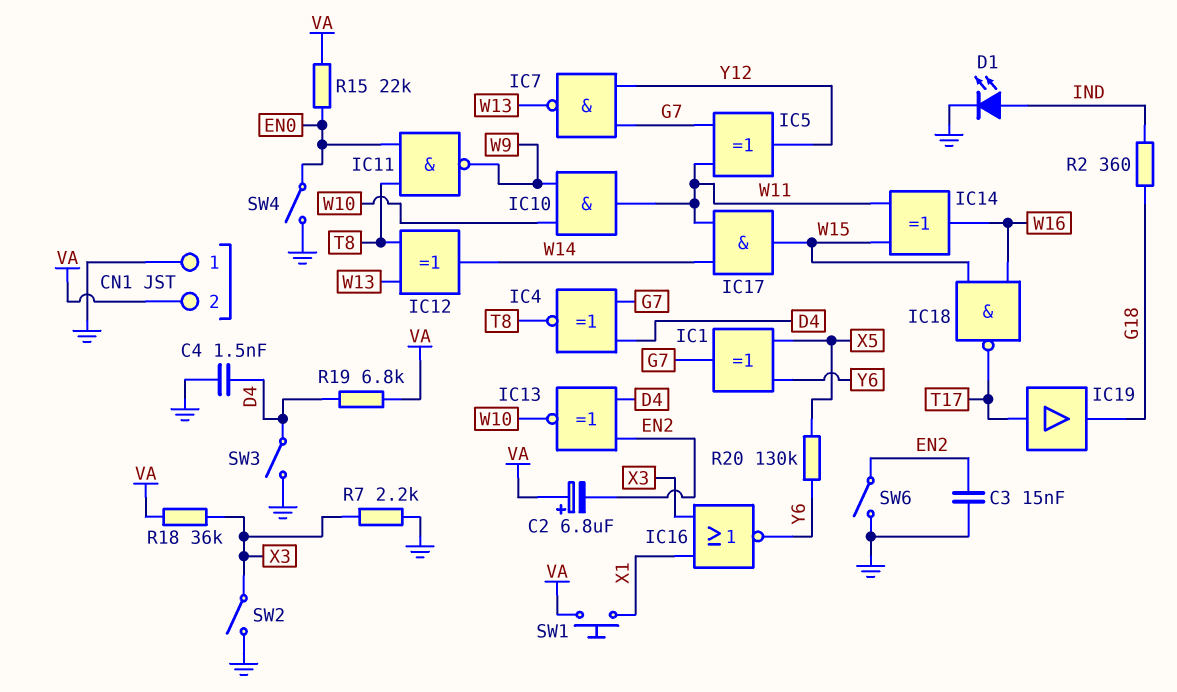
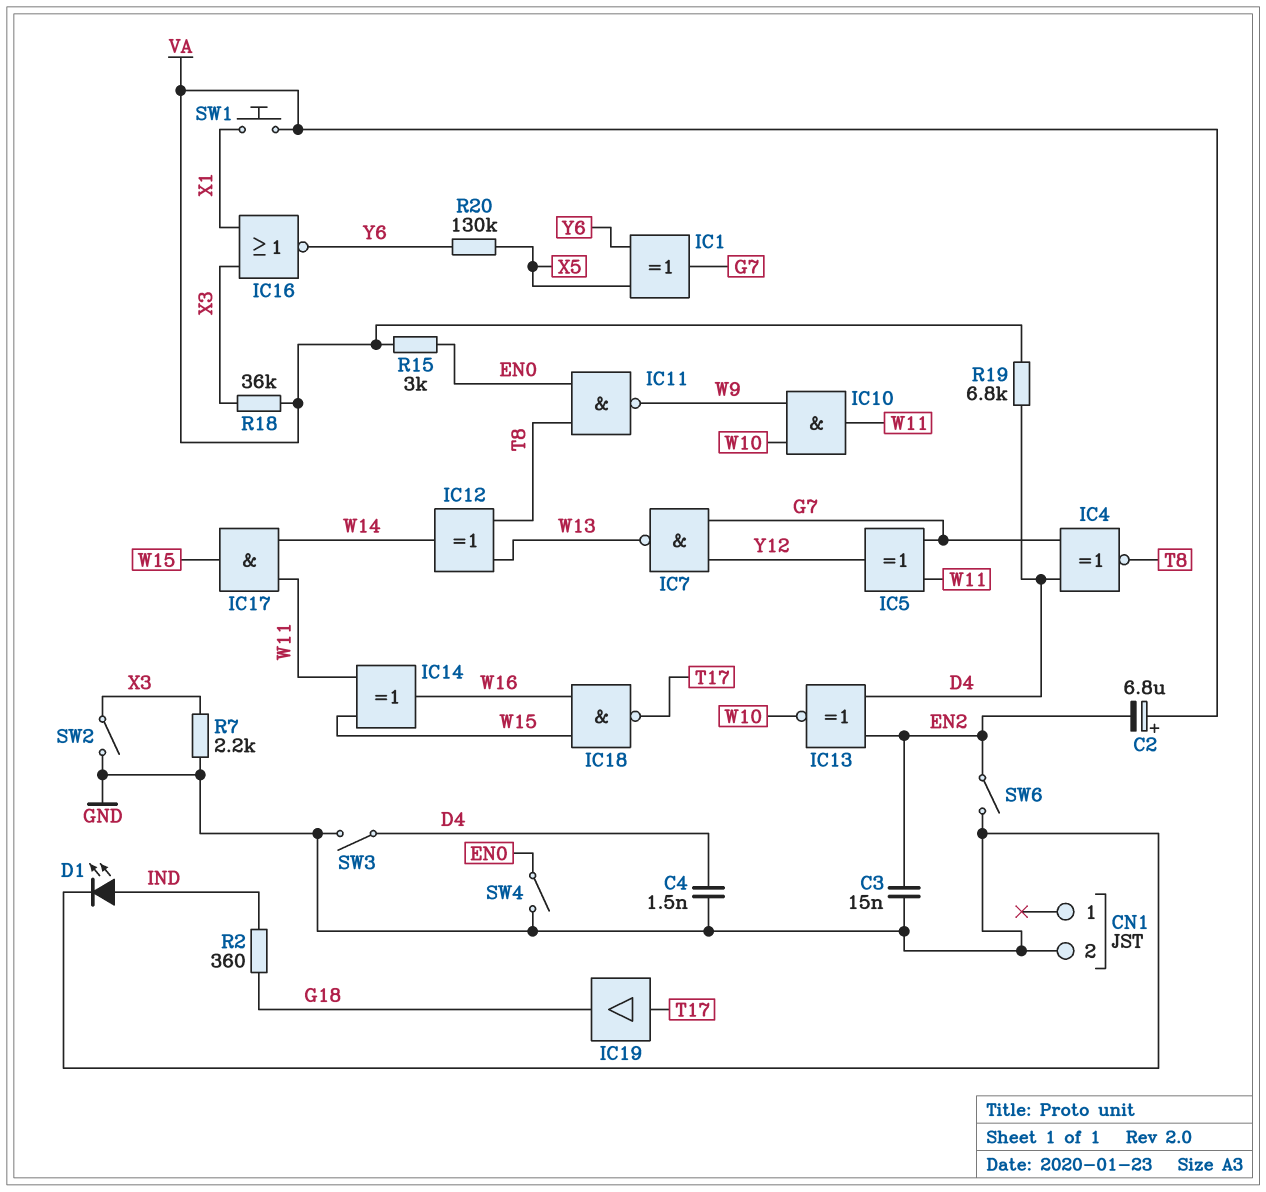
CN1 pin 1: GND -> none
CN1 pin 2: VA -> GND
R15: 22k (EN0, VA) -> 3k (EN0, VA)

